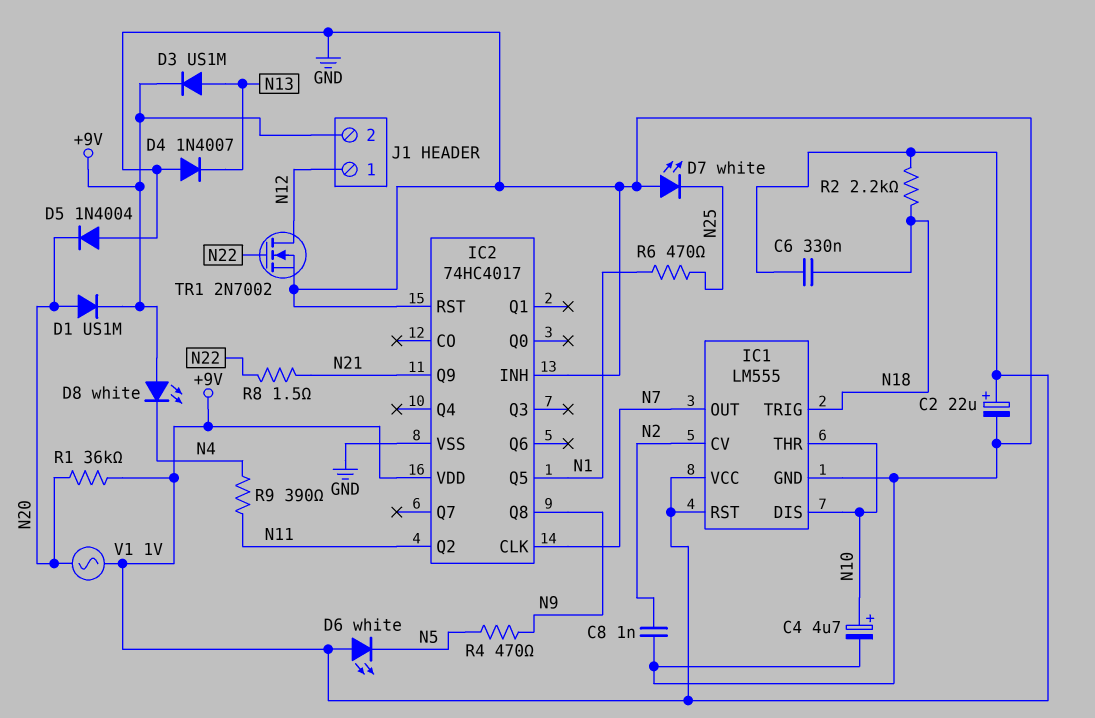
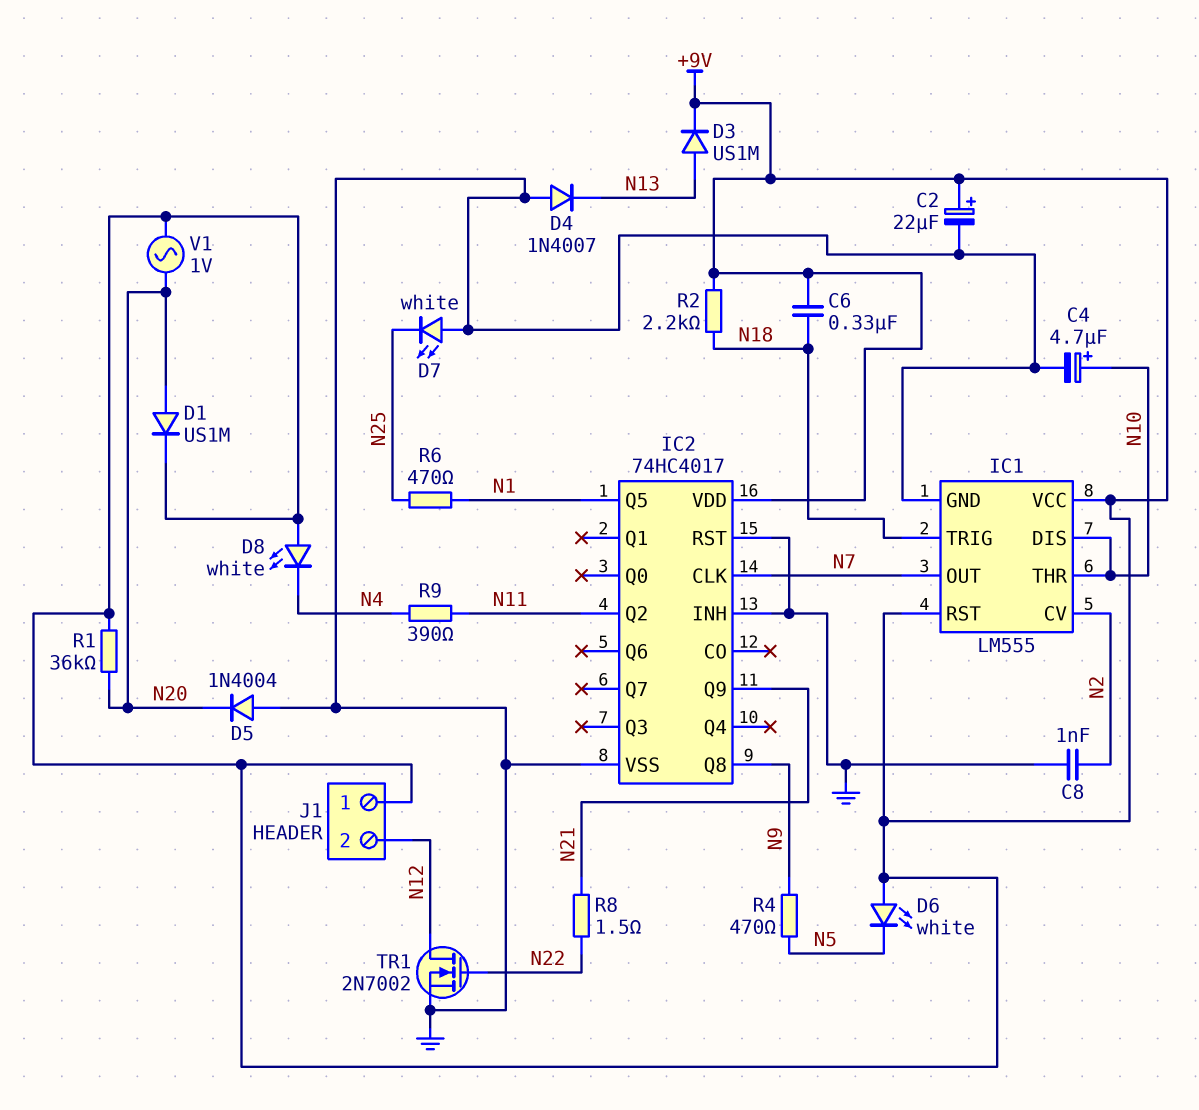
J1 pin 1: N12 -> +9V
J1 pin 2: +9V -> N12

